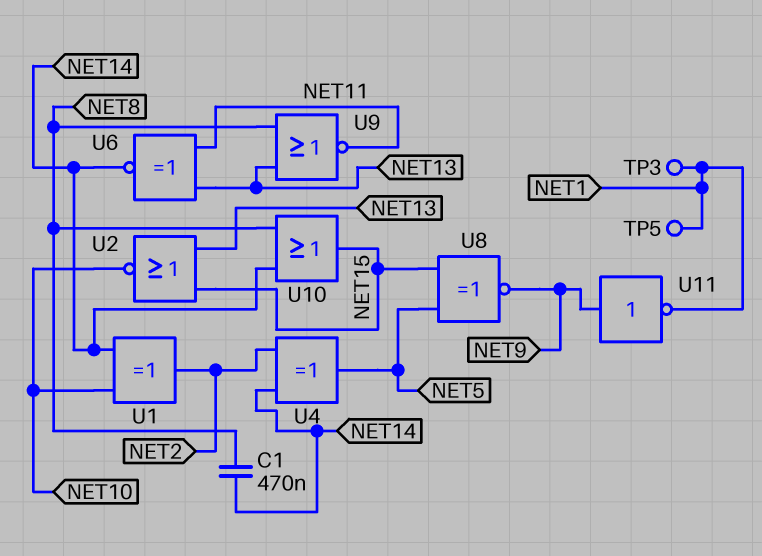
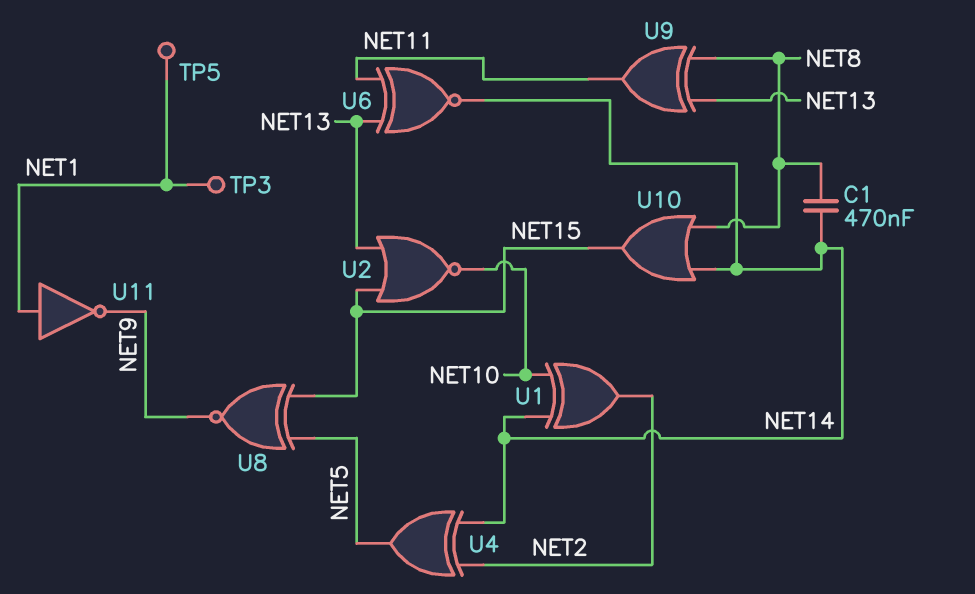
U9: NOR (in NET8, in NET13, out NET11) -> XOR (in NET8, in NET13, out NET11)
U11: NOT (in NET9, out NET1) -> NOT (in NET1, out NET9)

